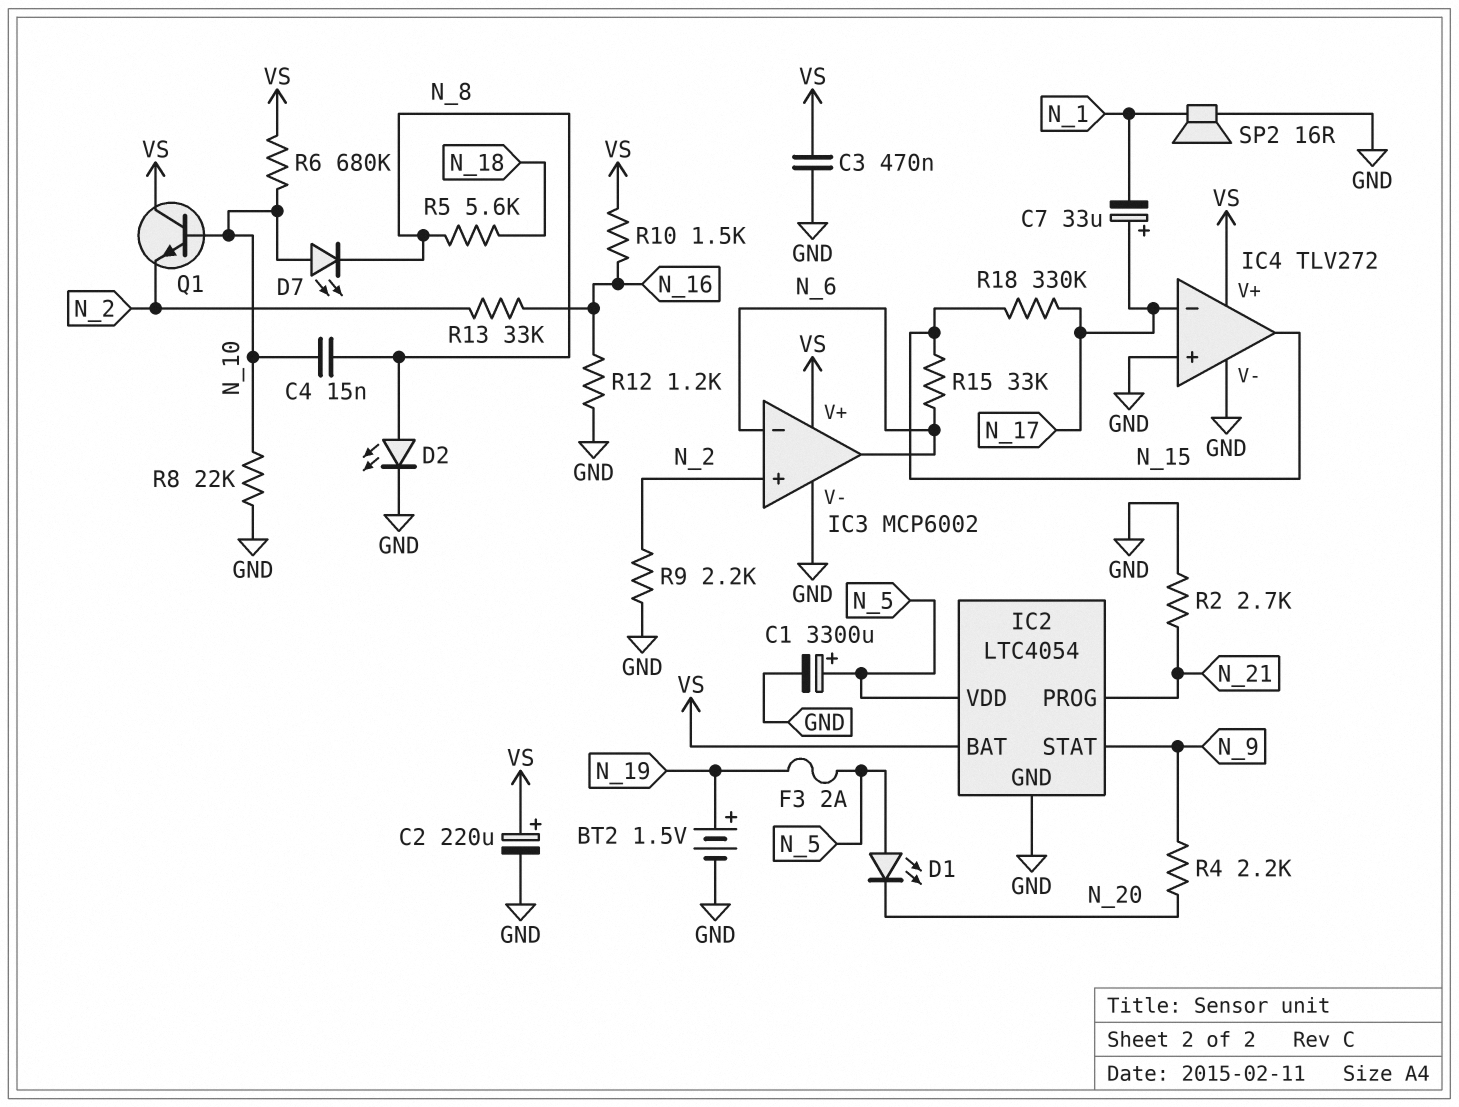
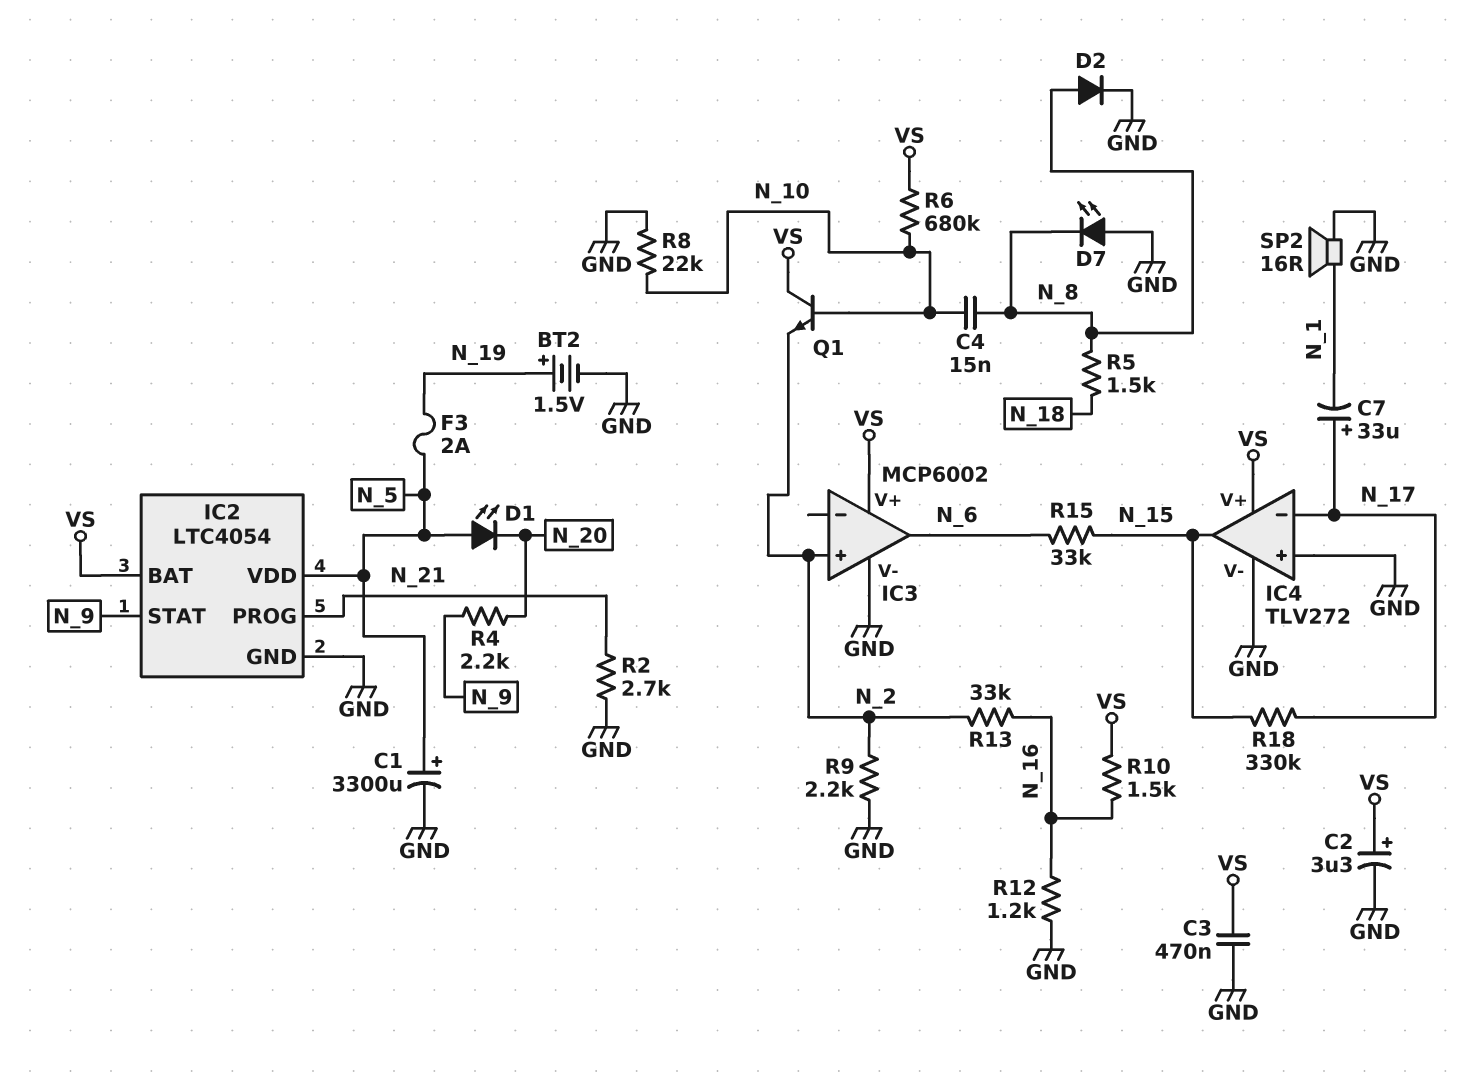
C2: 220uF (plus VS, minus GND) -> 3.3uF (plus VS, minus GND)
D2: LED (A N_8, K GND) -> diode (A N_8, K GND)
D7: LED (A N_10, K N_8) -> LED (A GND, K N_8)
IC3 pin in-: N_6 -> none
R5: 5.6k (N_8, N_18) -> 1.5k (N_8, N_18)

